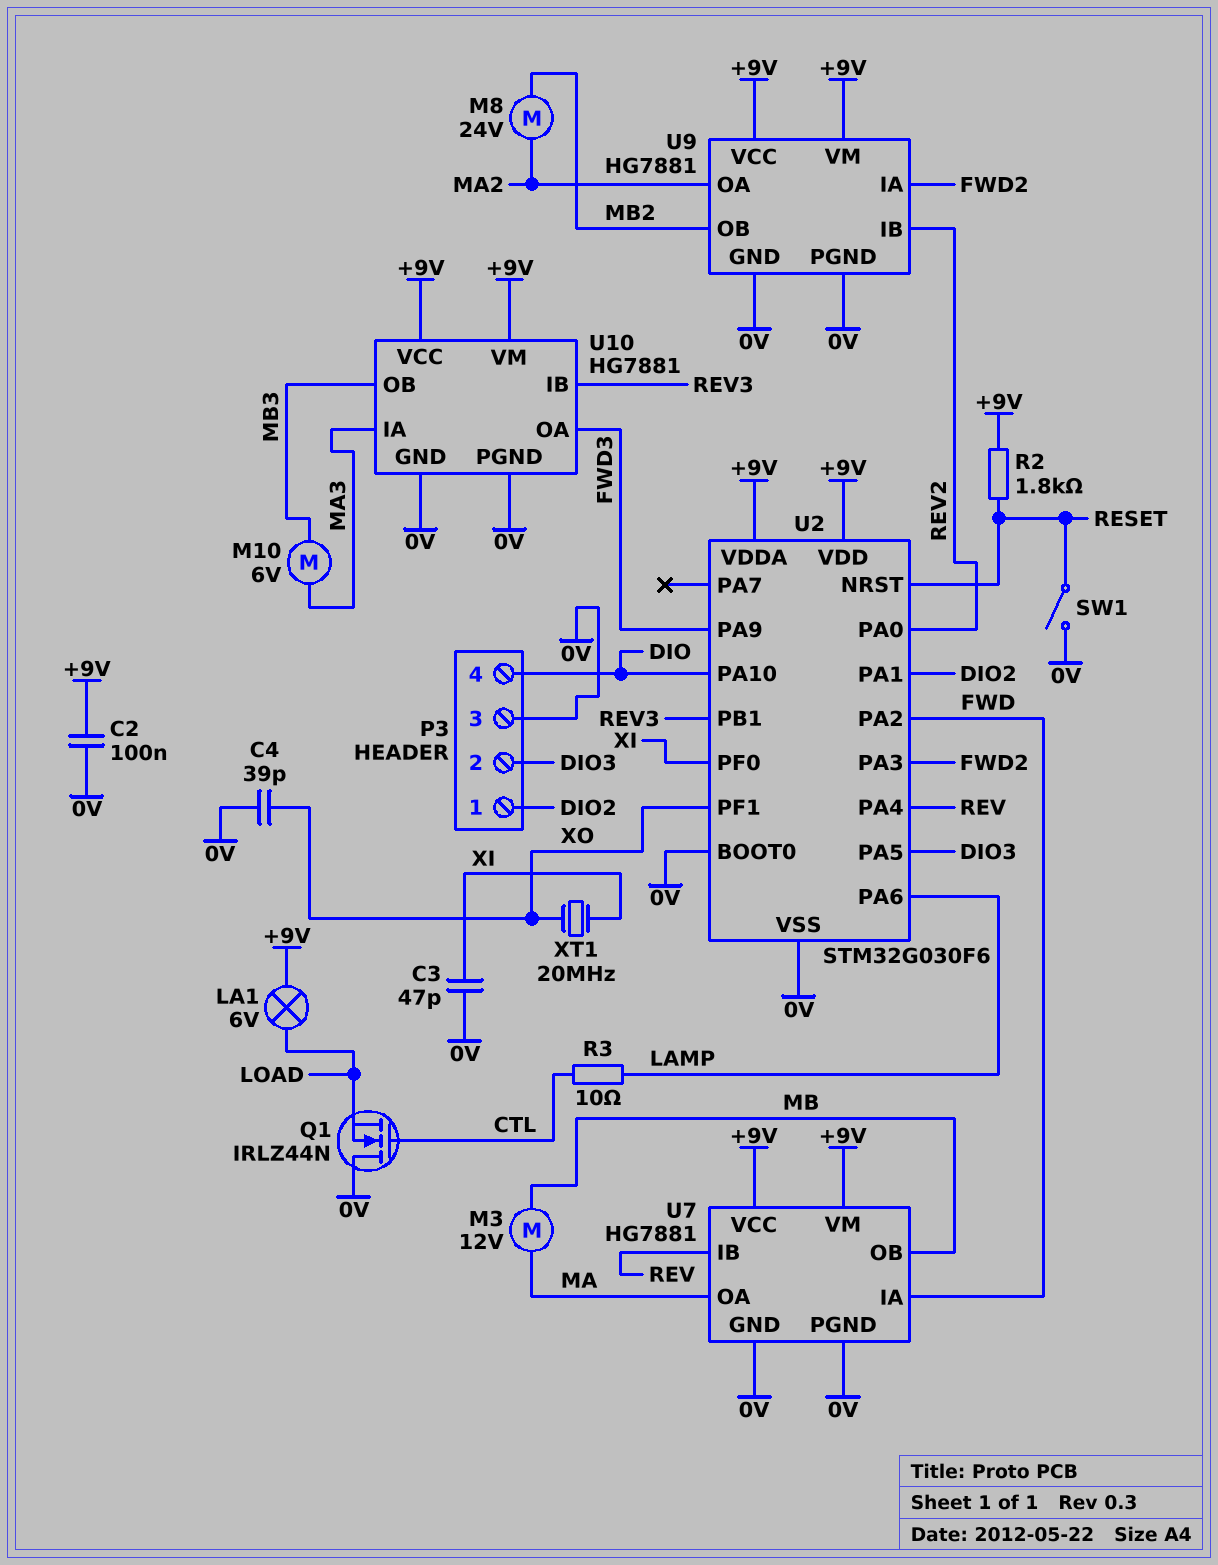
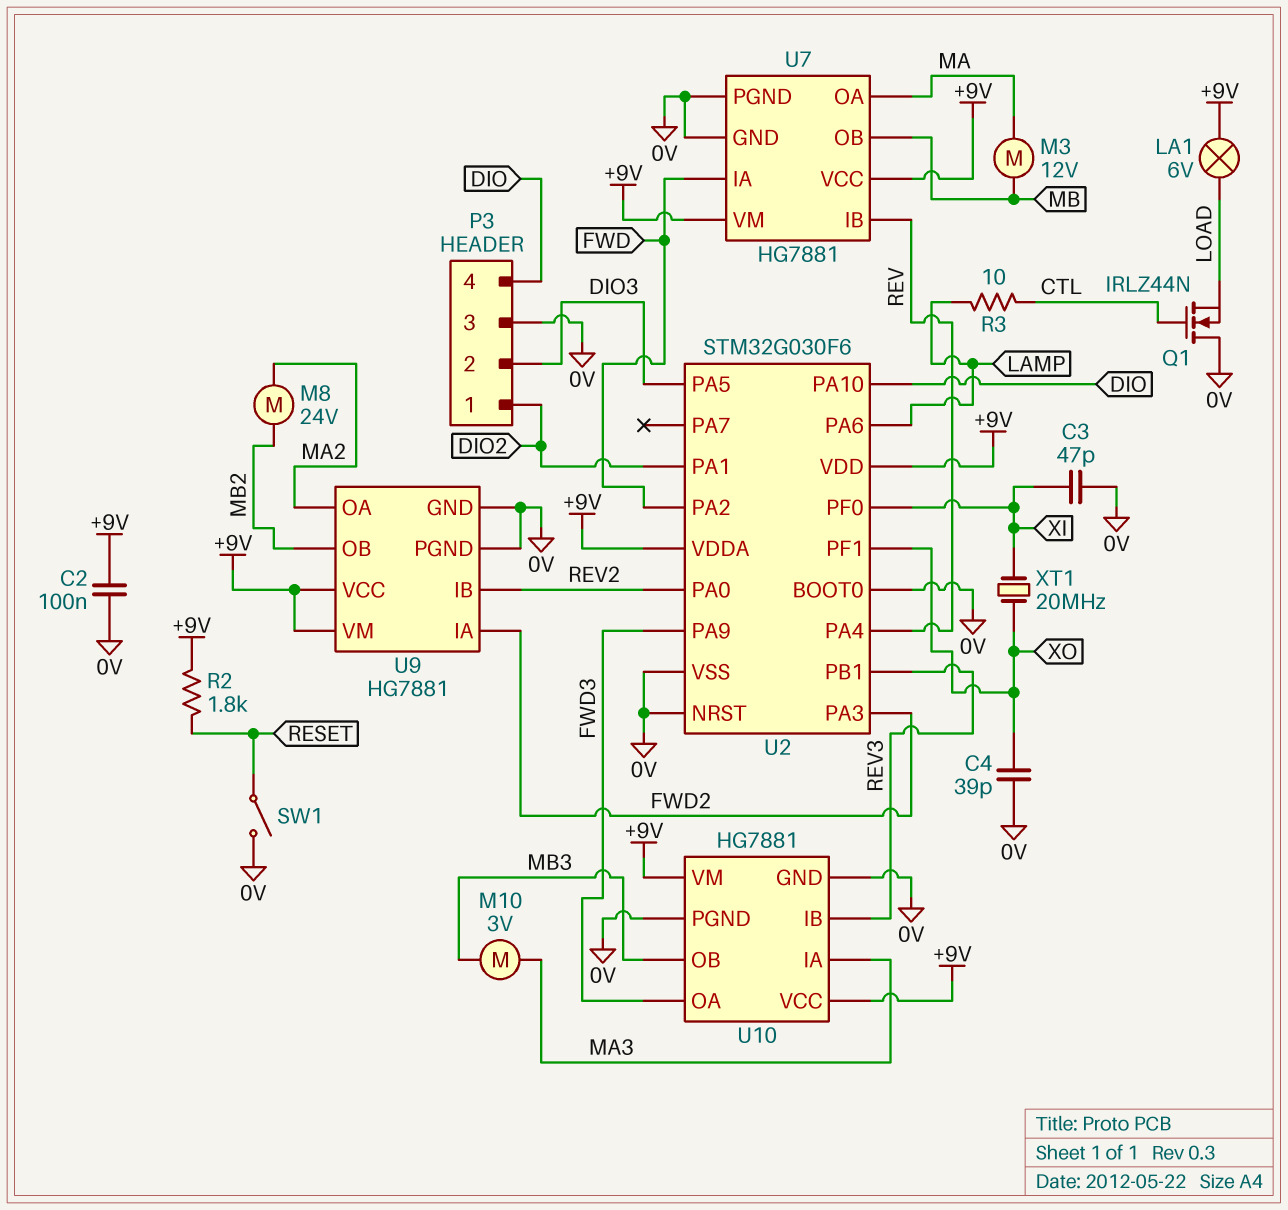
M10: motor 6V (MA3, MB3) -> motor 3V (MA3, MB3)
U2 pin NRST: RESET -> 0V

